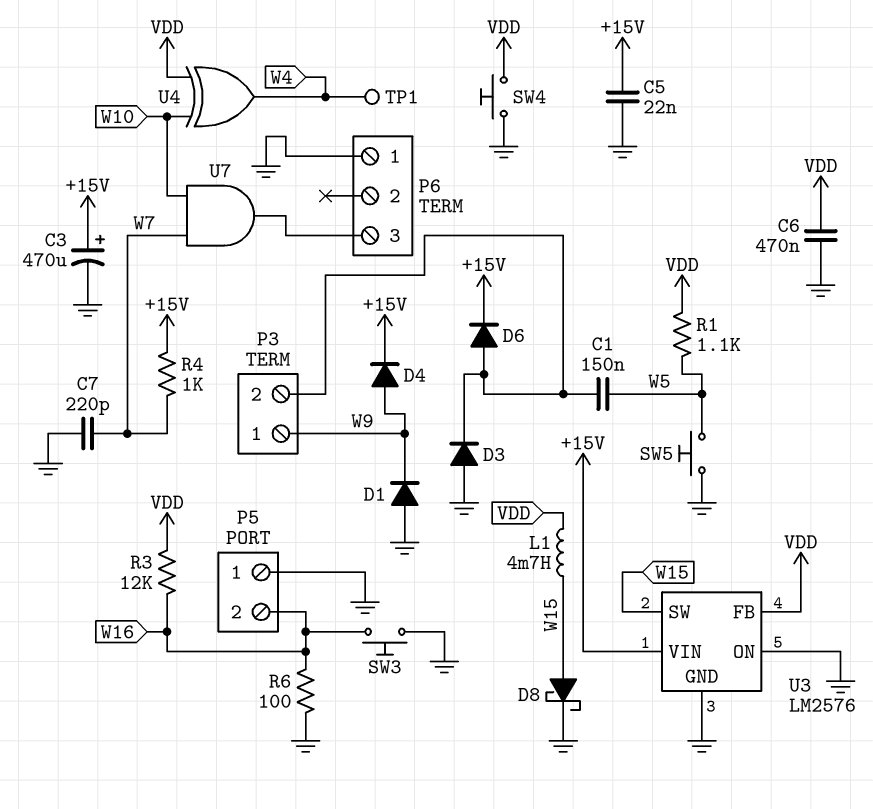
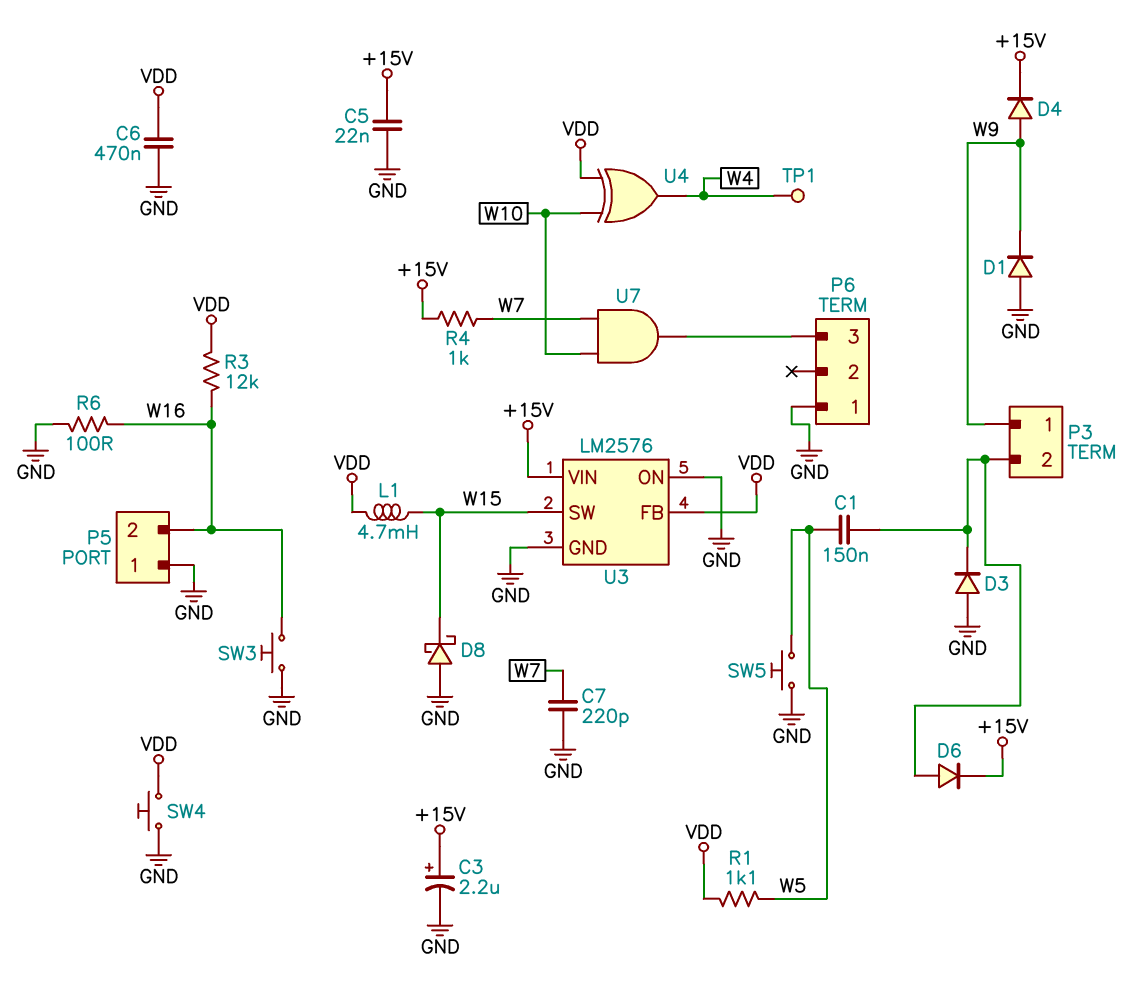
C3: 470uF (plus +15V, minus GND) -> 2.2uF (plus +15V, minus GND)
D8: schottky (A W15, K GND) -> schottky (A GND, K W15)

